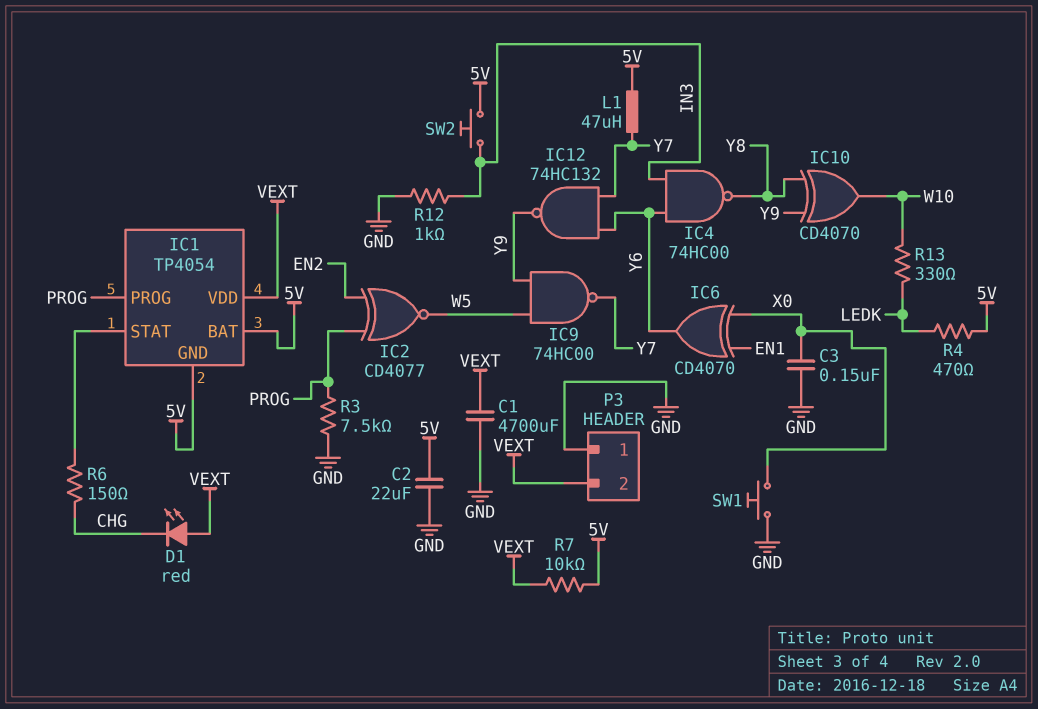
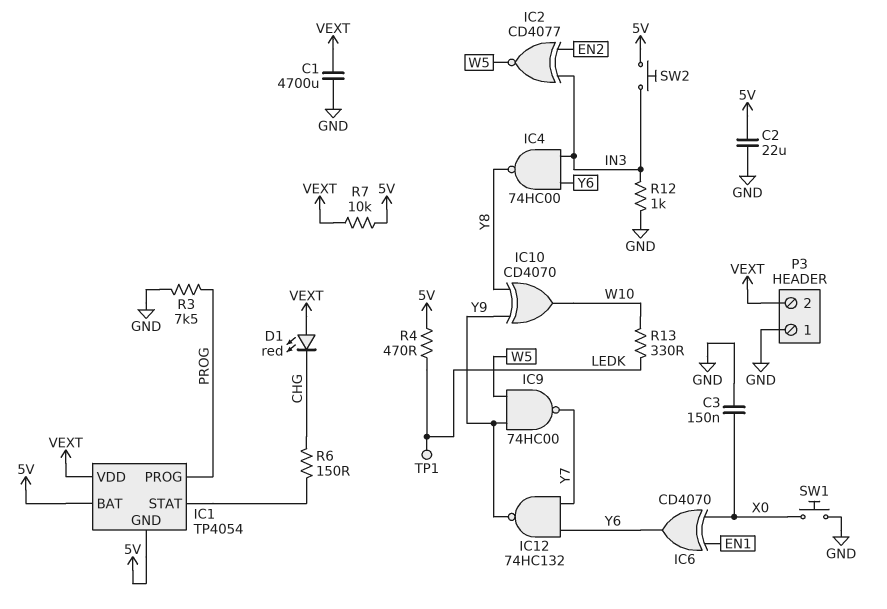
IC2: XNOR CD4077 (in EN2, in PROG, out W5) -> XNOR CD4077 (in EN2, in IN3, out W5)
L1: 47uH (5V, Y7) -> none
TP1: none -> test point (LEDK)

